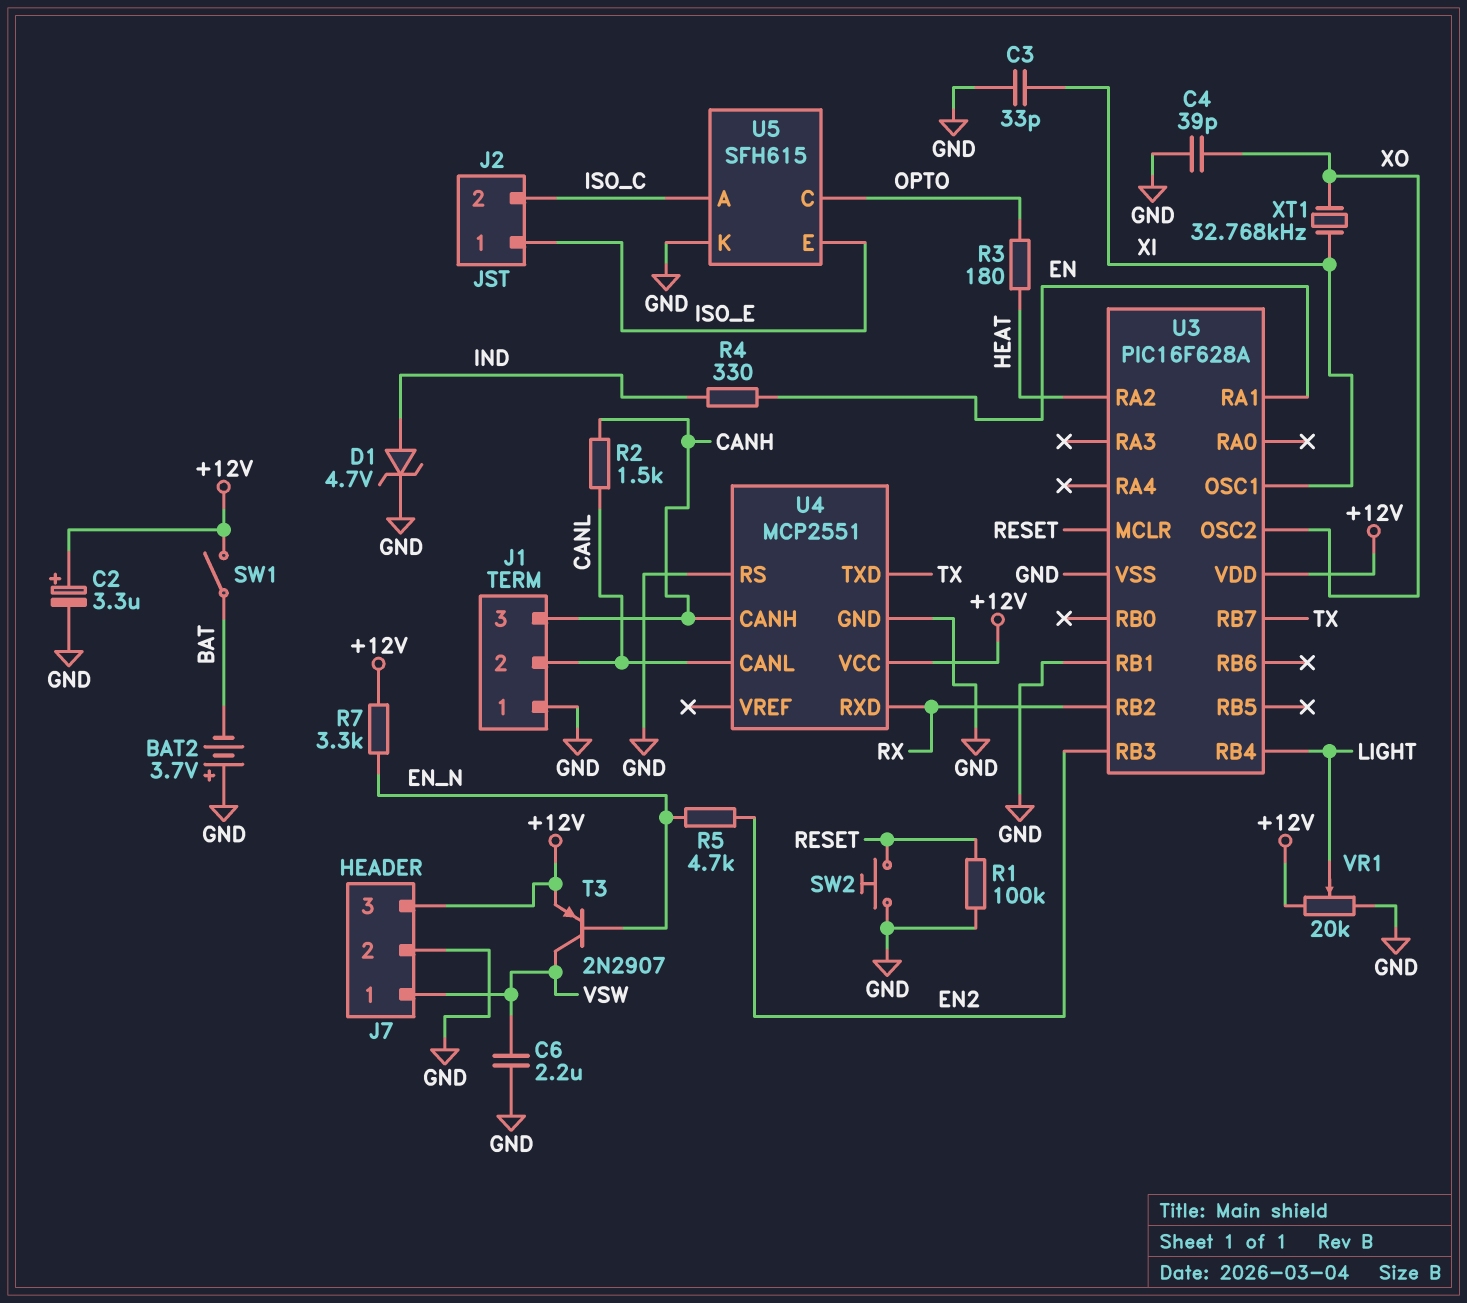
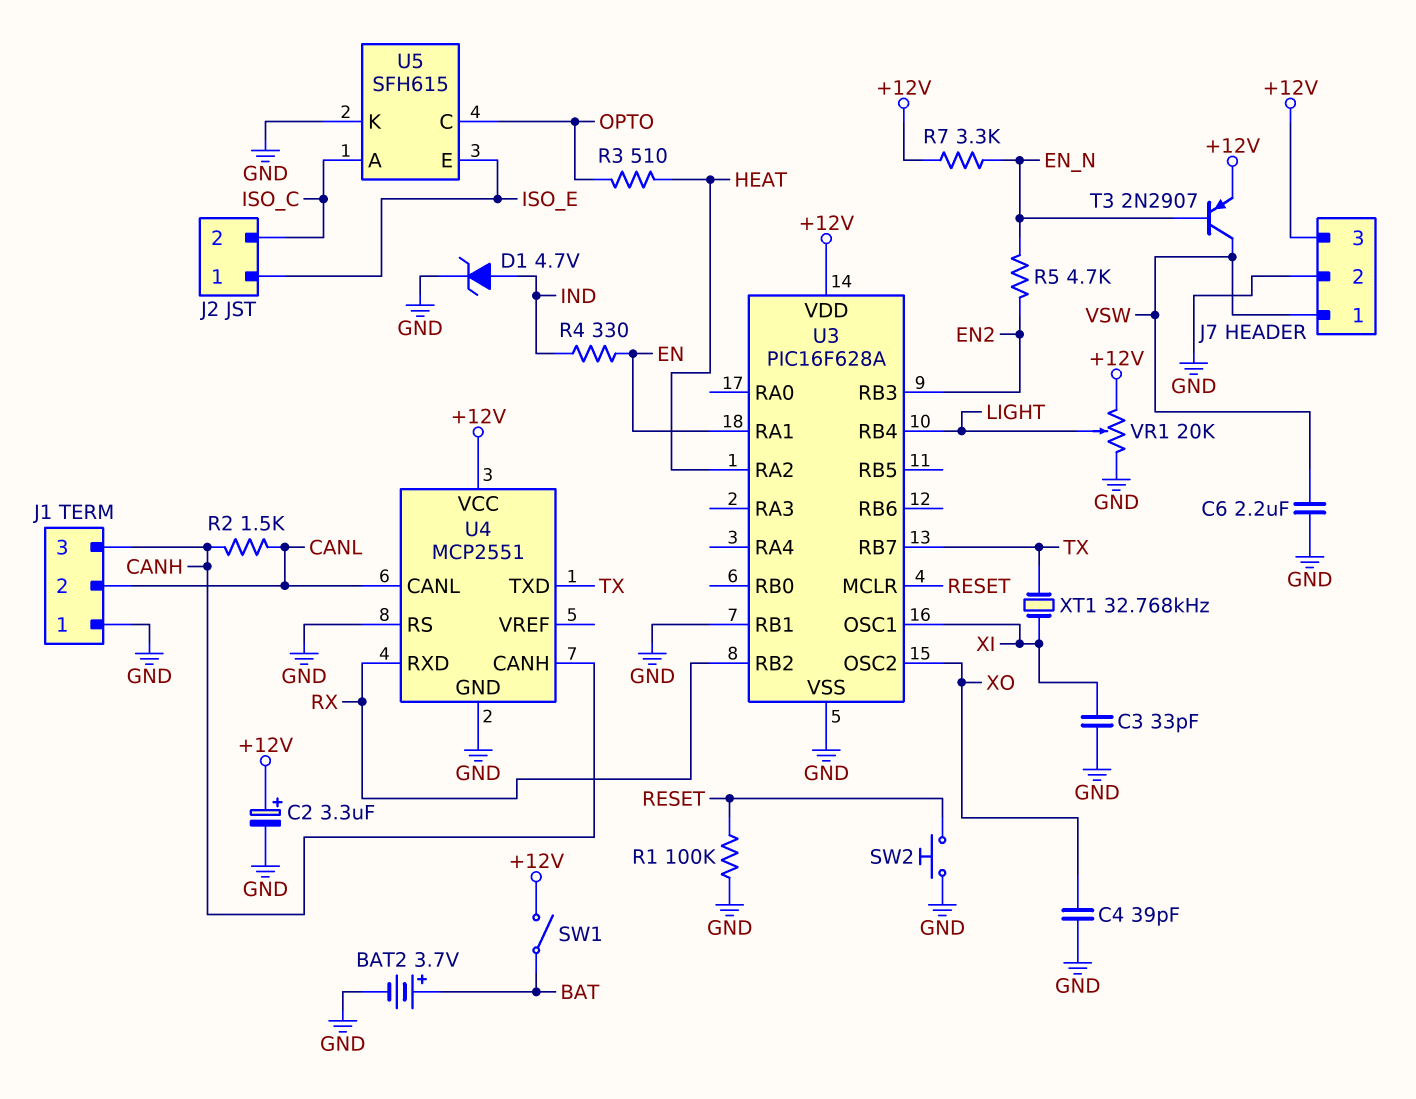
BAT2: 3.7V (plus GND, minus BAT) -> 3.7V (plus BAT, minus GND)
R3: 180 (HEAT, OPTO) -> 510 (HEAT, OPTO)
XT1: 32.768kHz (XI, XO) -> 32.768kHz (TX, XI)

